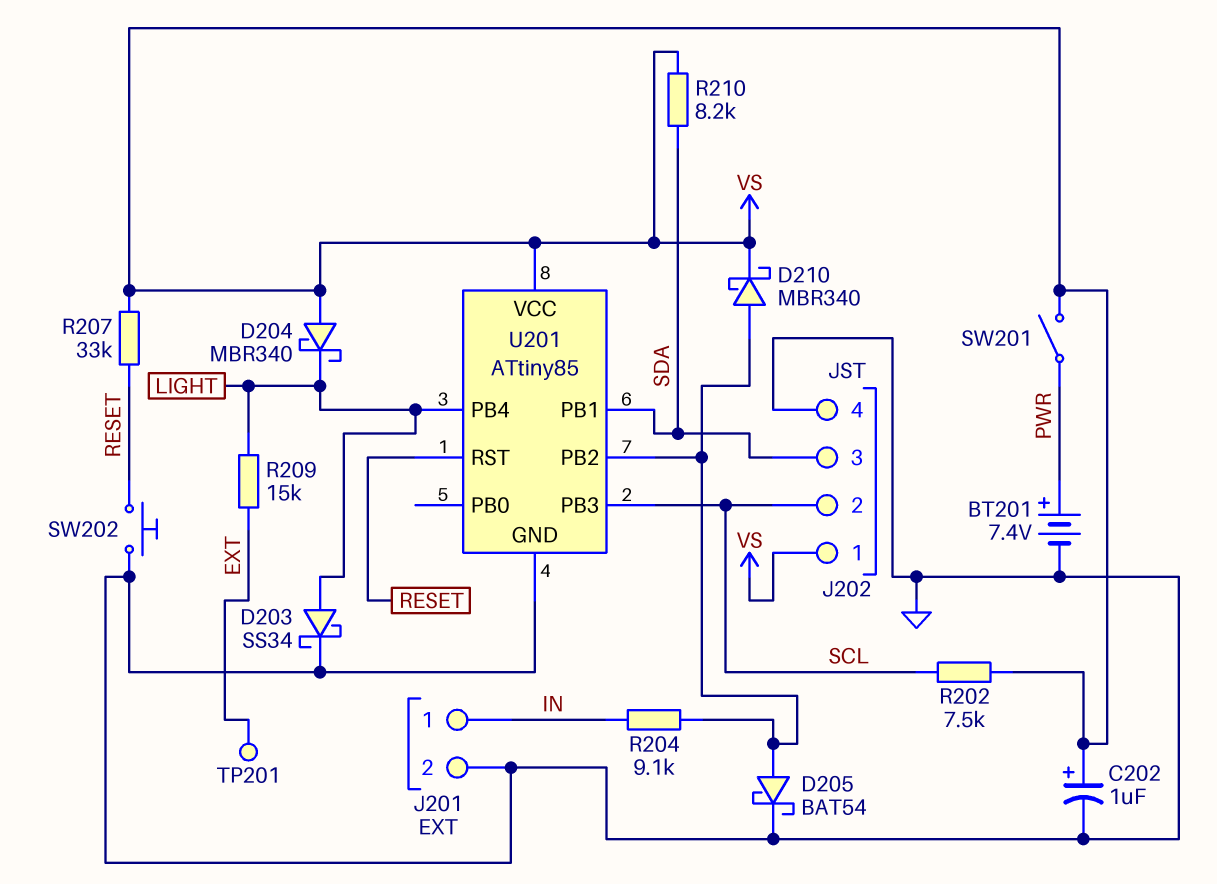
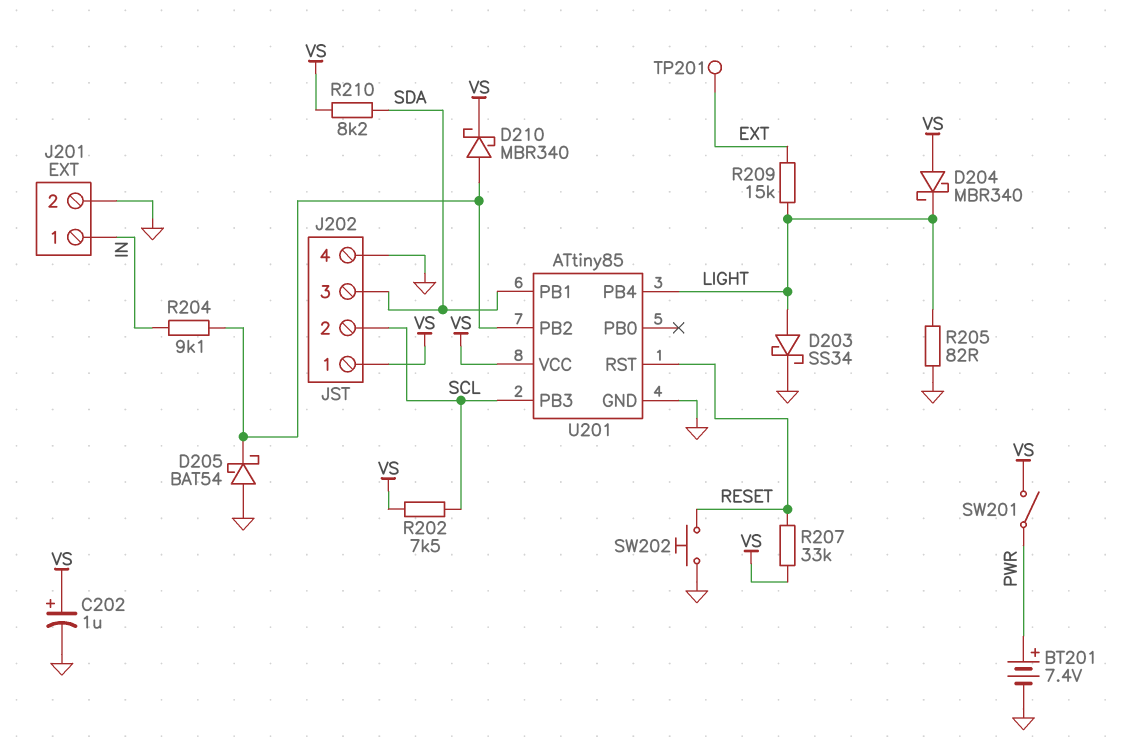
D205: schottky BAT54 (A U201/PB2, K GND) -> schottky BAT54 (A GND, K U201/PB2)
R205: none -> 82 (GND, LIGHT)

